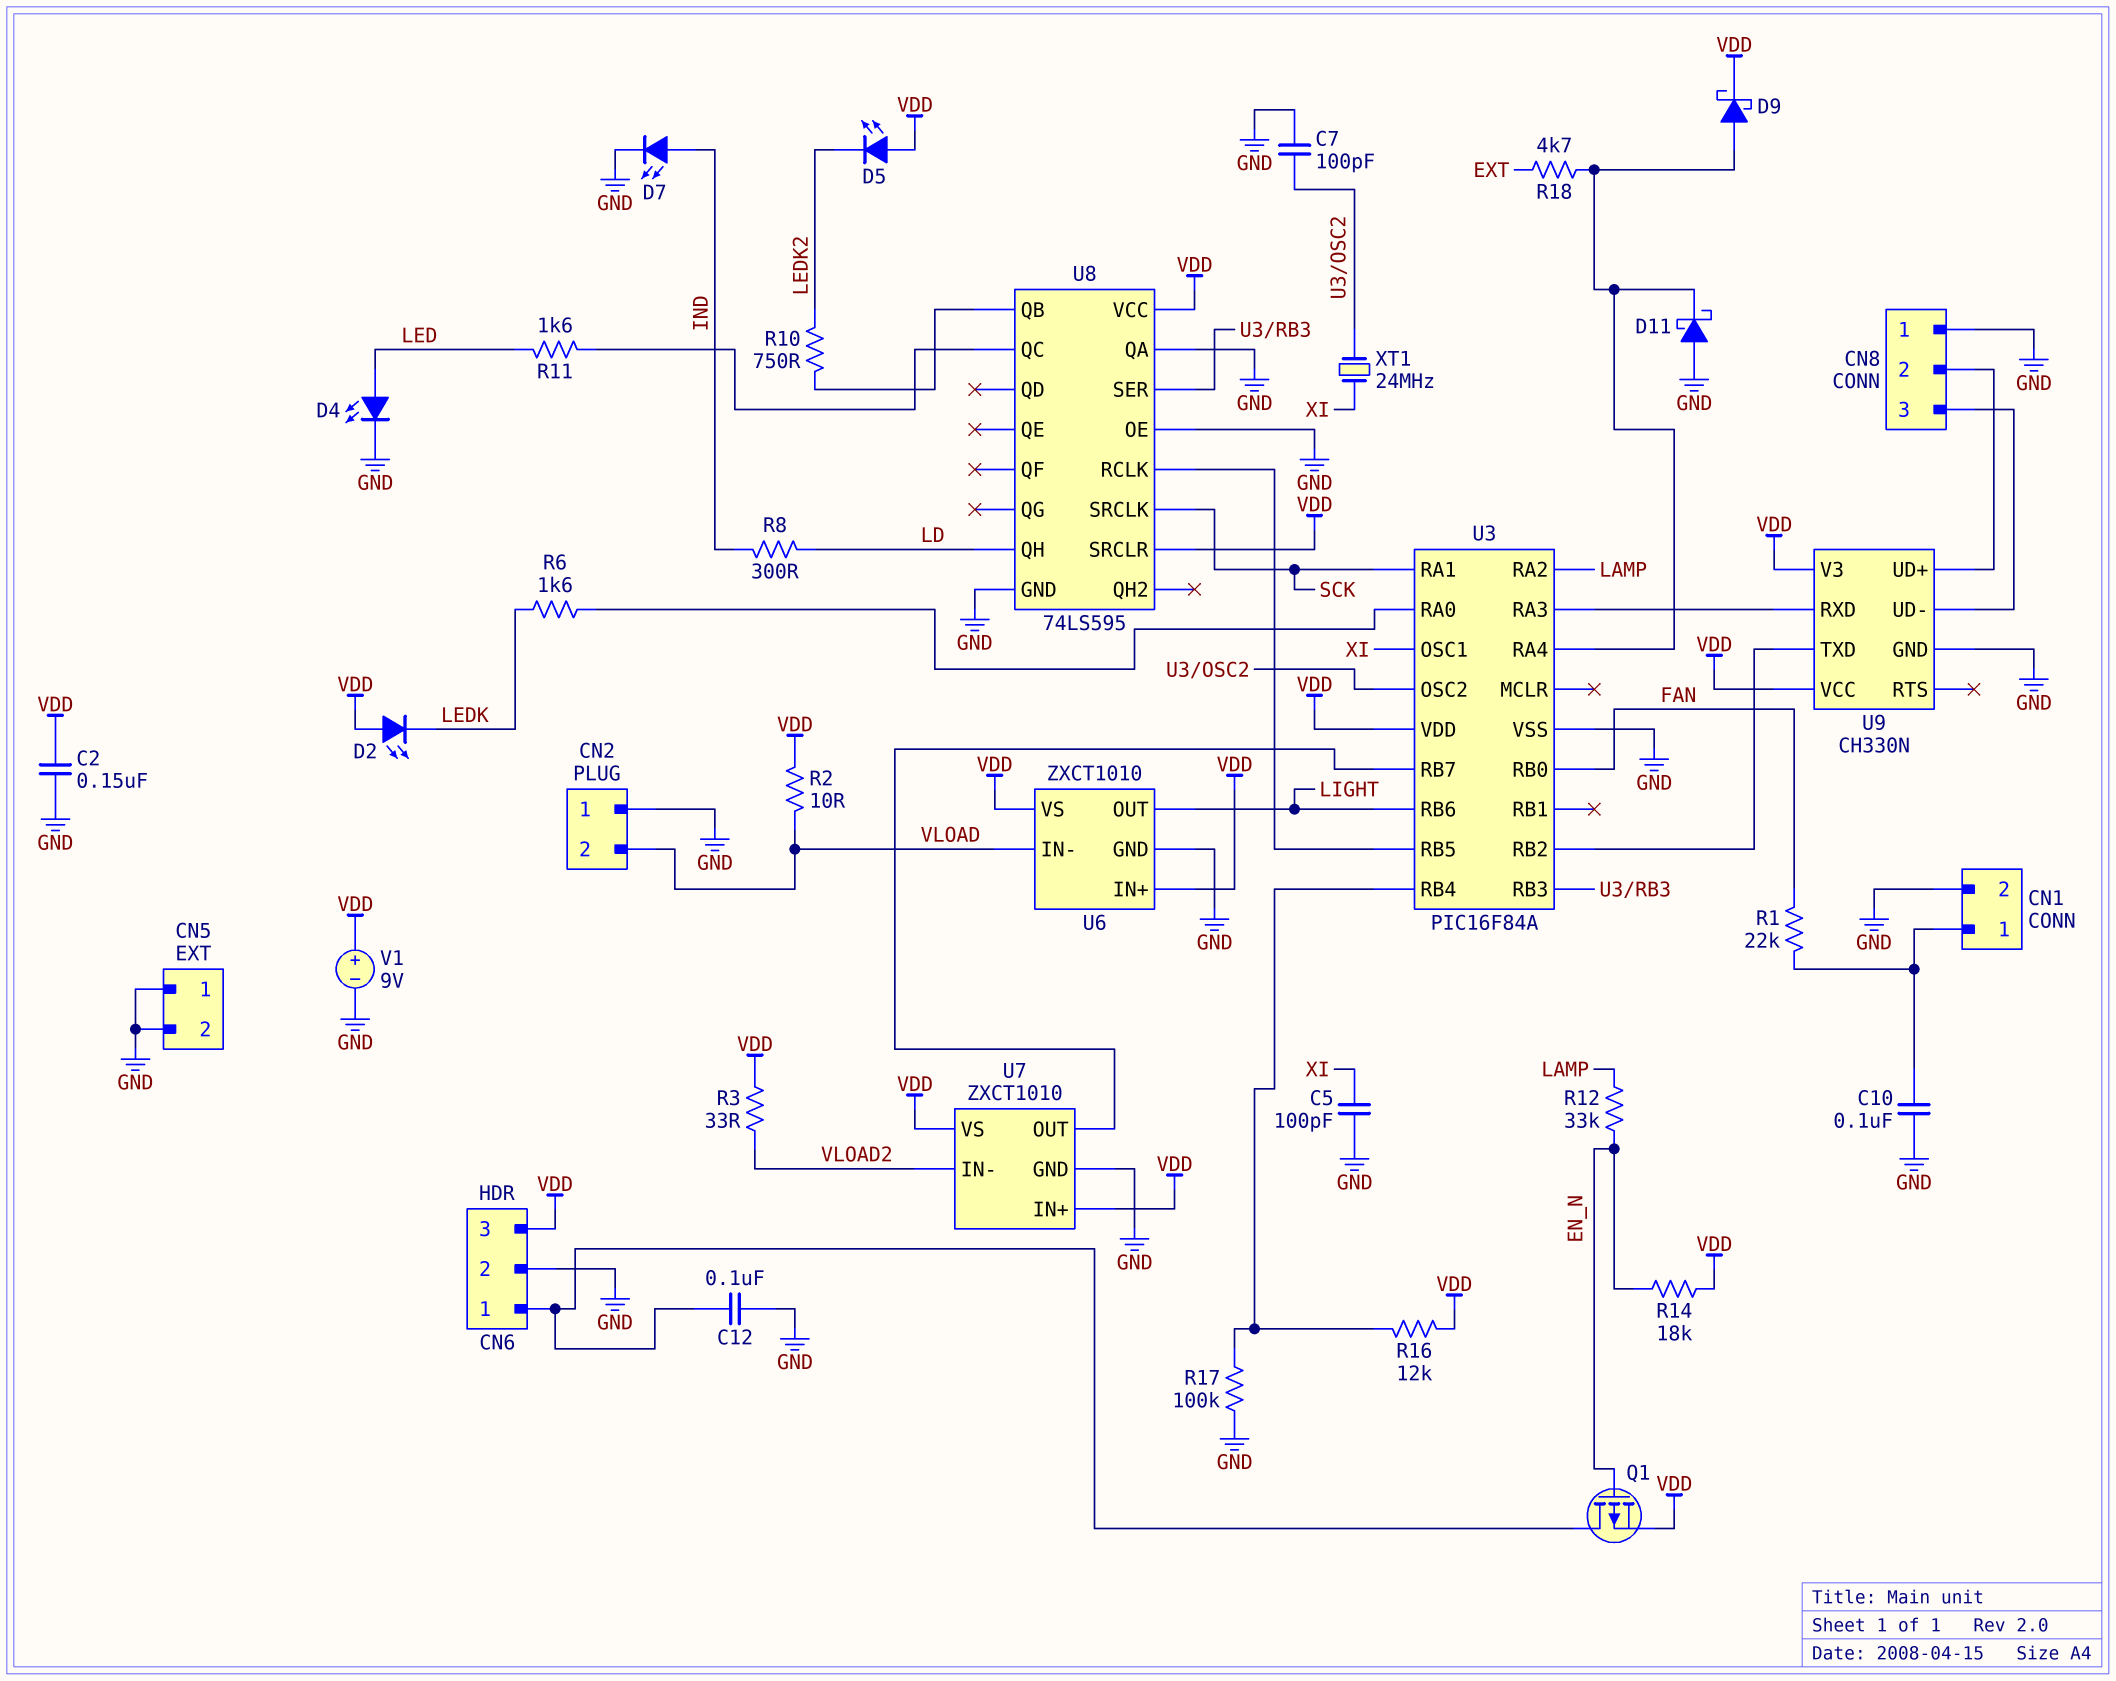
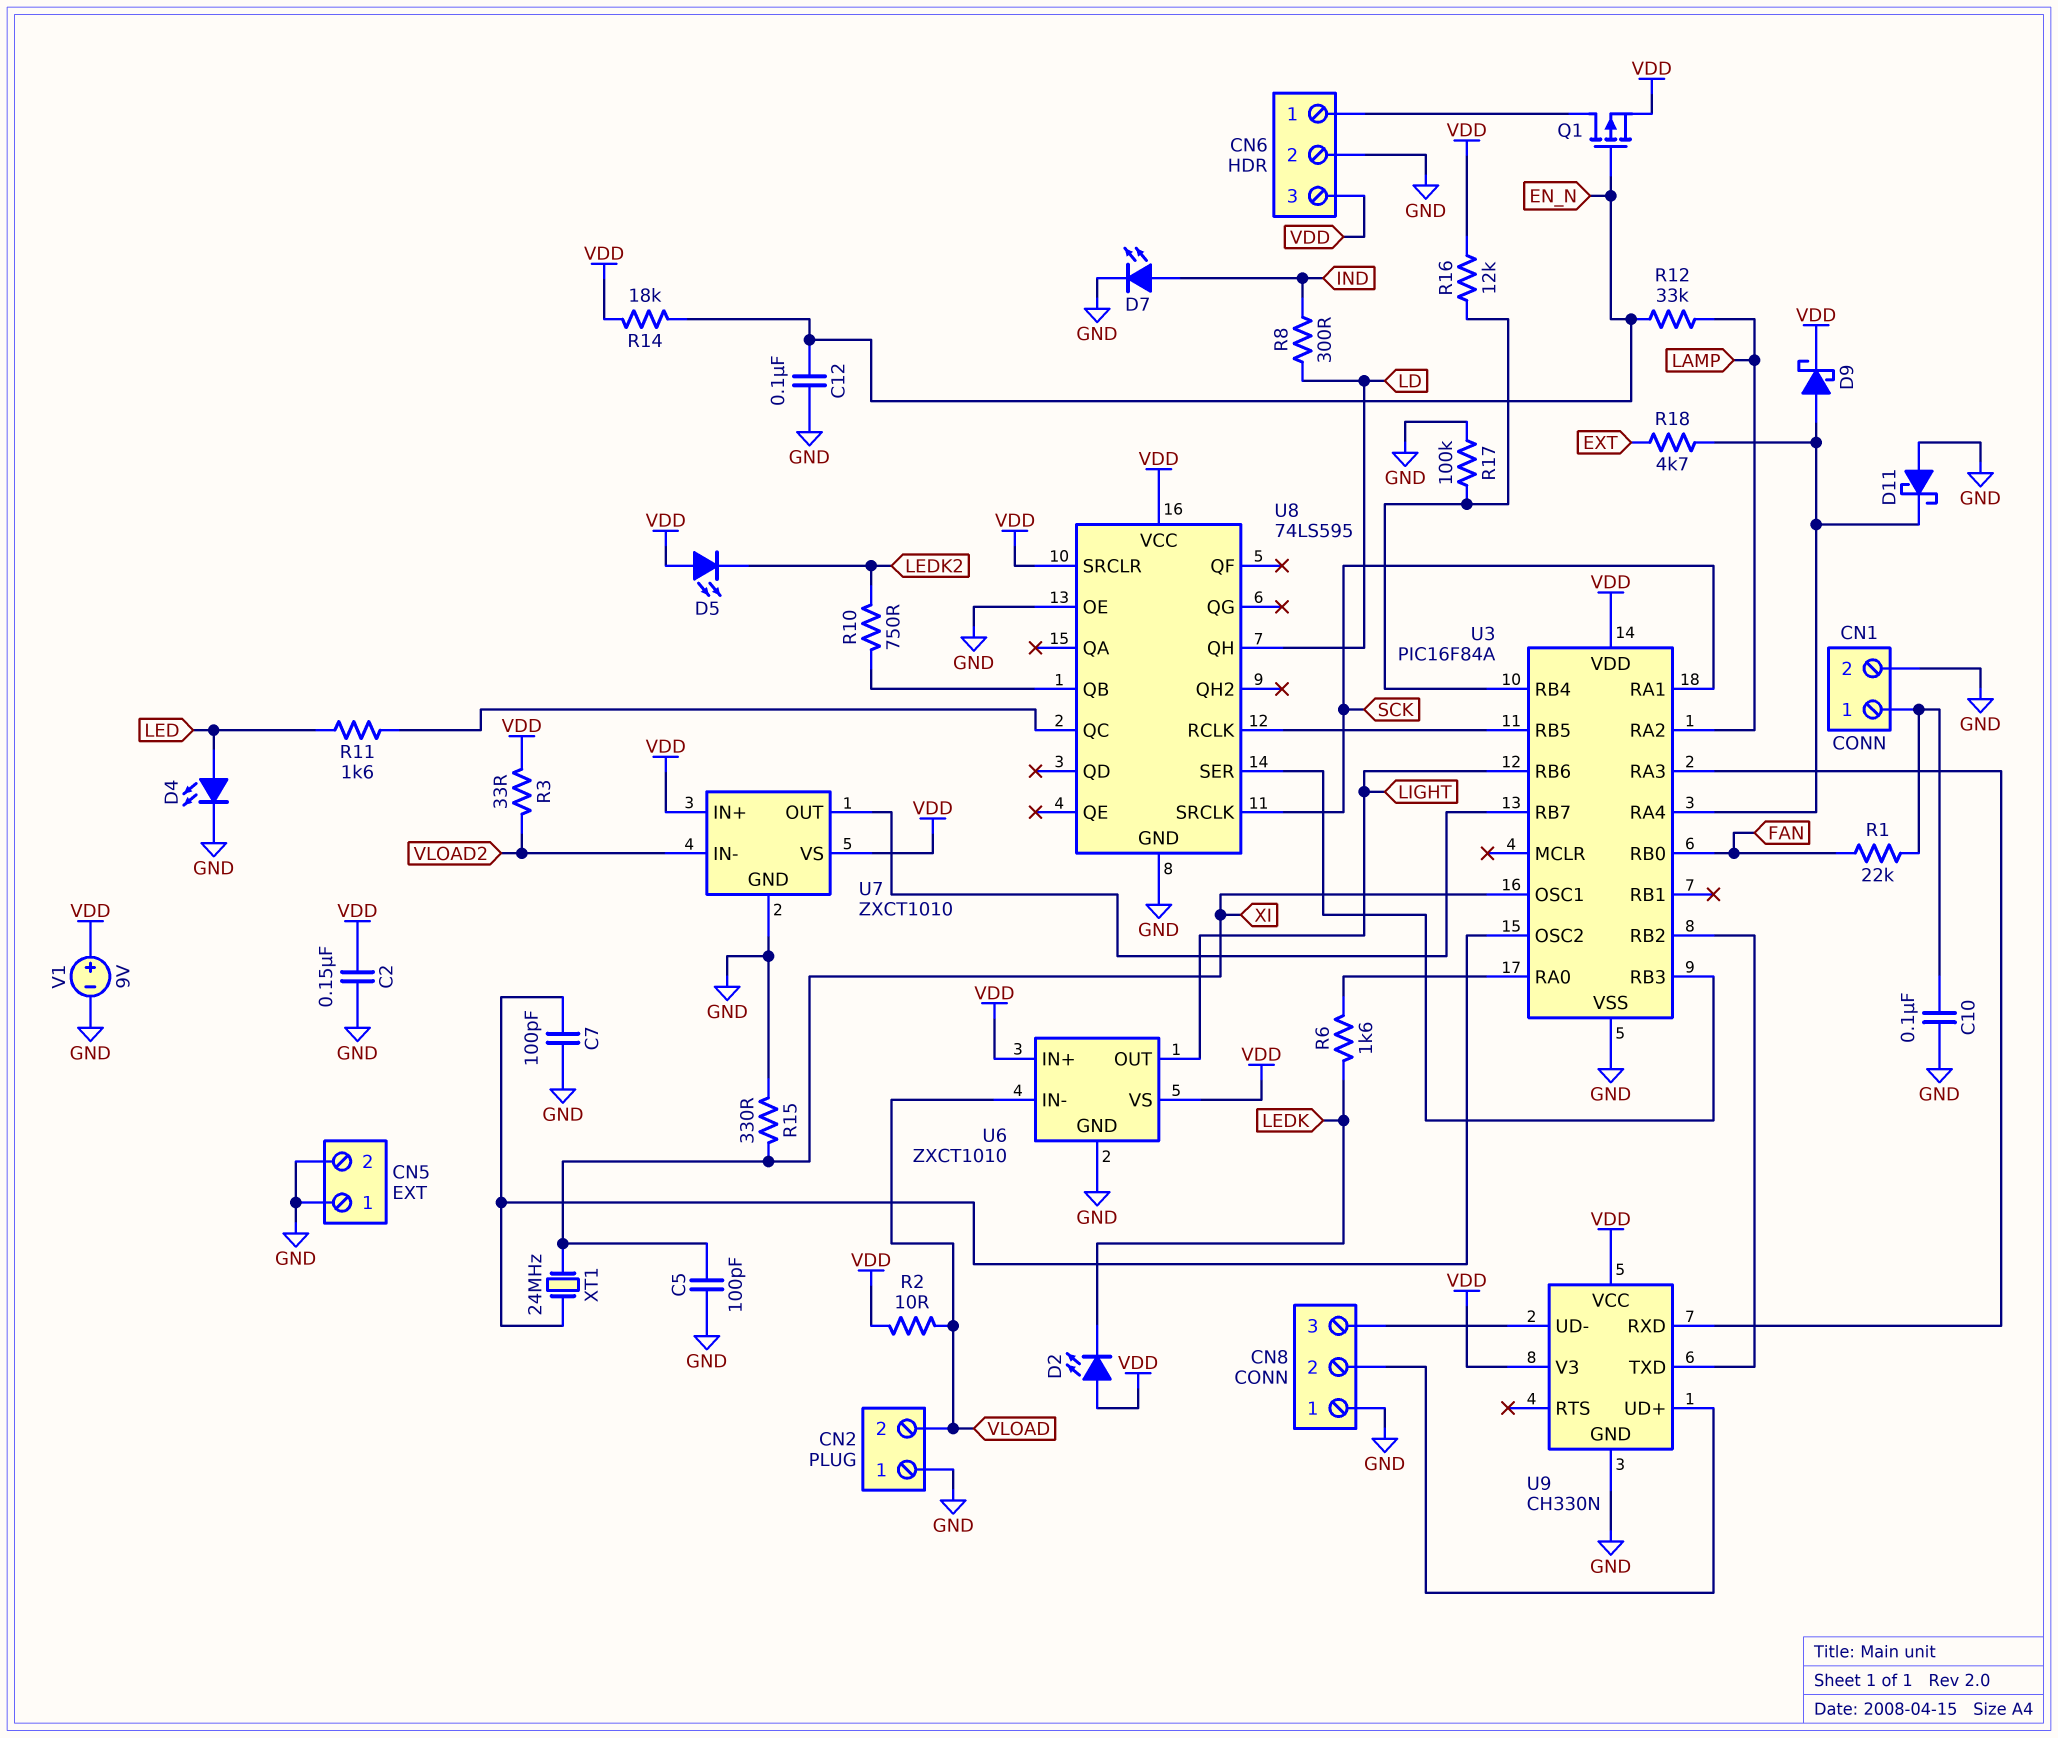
C12: 100nF (CN6/1, GND) -> 100nF (EN_N, GND)
R15: none -> 330 (GND, XI)
U8 pin QA: GND -> none

